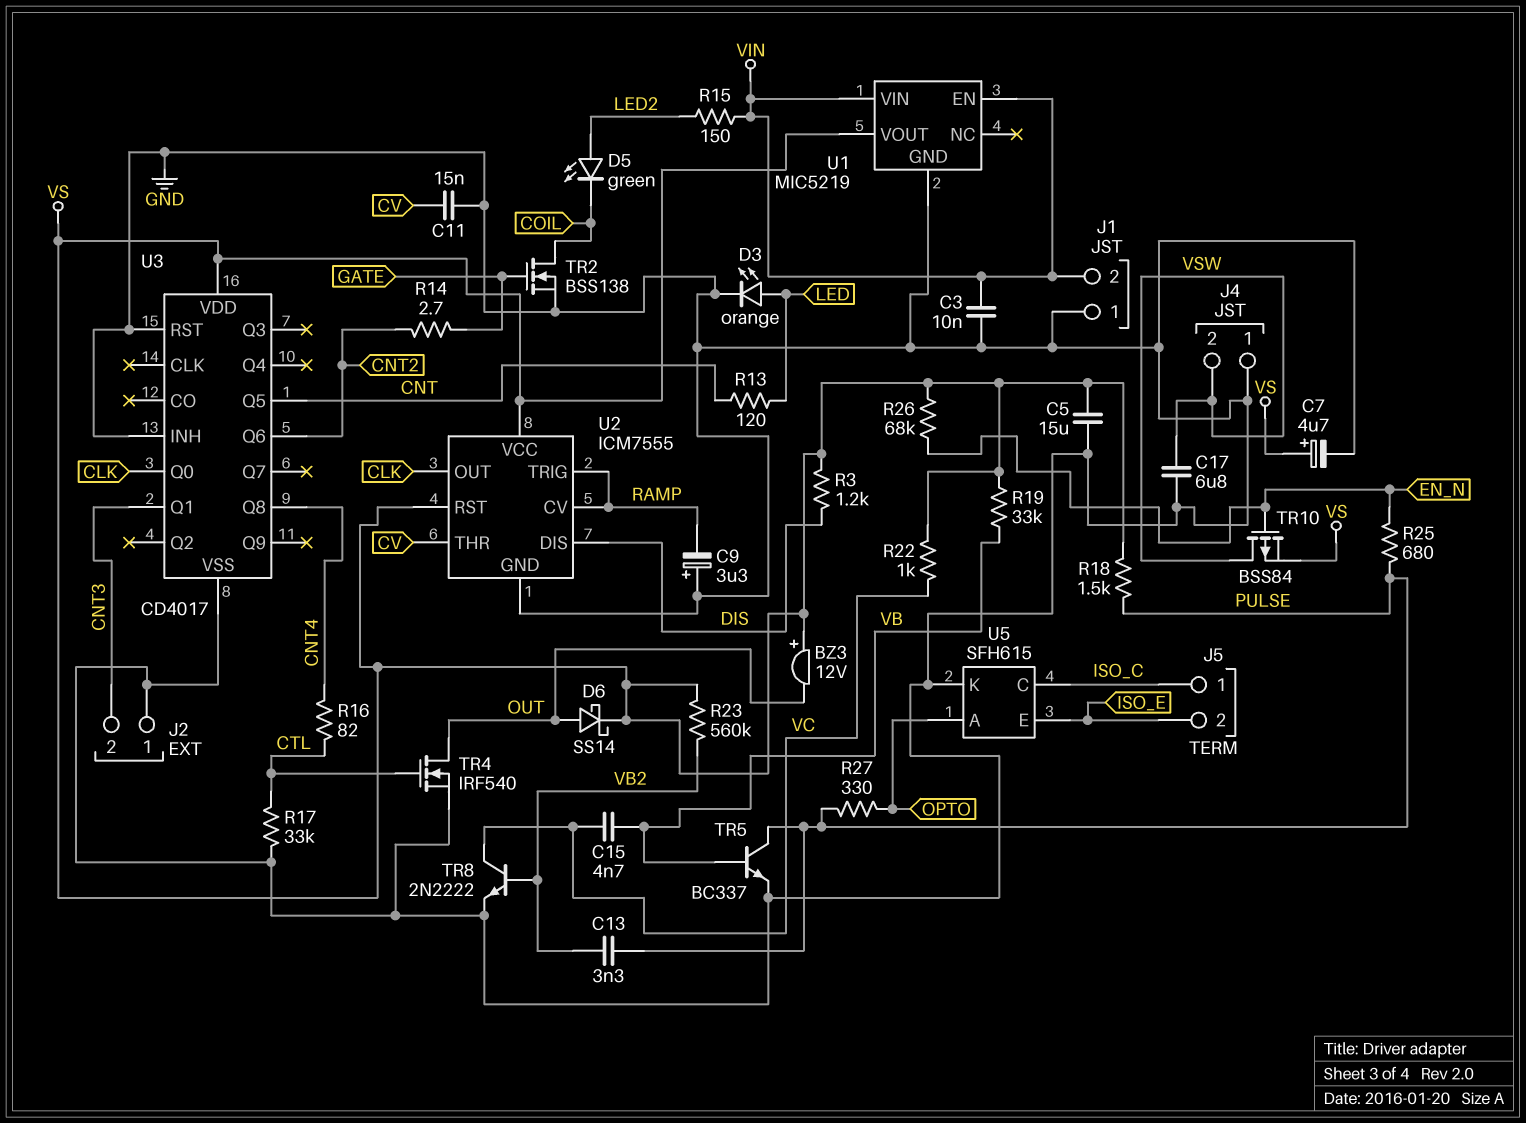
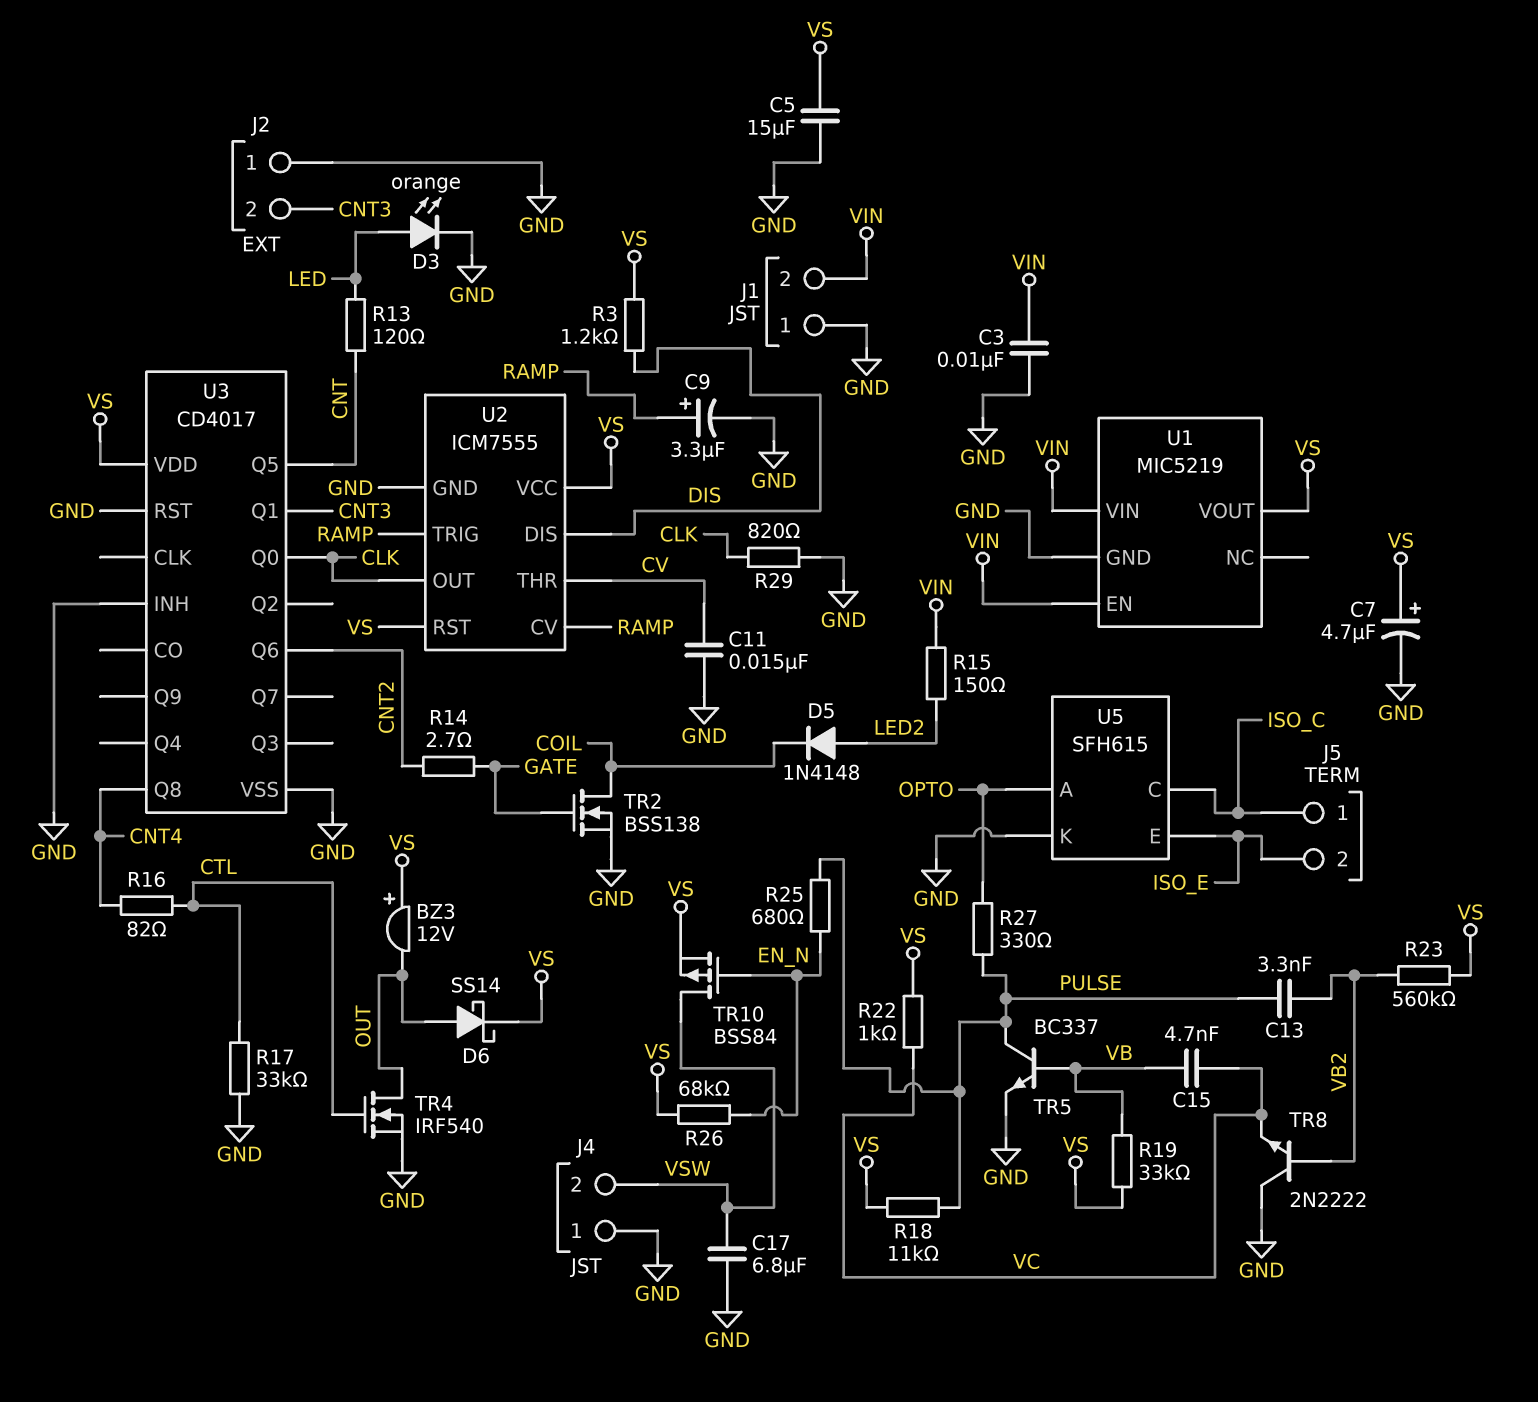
C9: 3.3uF (plus GND, minus RAMP) -> 3.3uF (plus RAMP, minus GND)
D5: LED green (A LED2, K COIL) -> diode 1N4148 (A LED2, K COIL)
R18: 1.5k (PULSE, VS) -> 11k (PULSE, VS)
R29: none -> 820 (CLK, GND)
TR8: NPN 2N2222 (B VB2, C VC, E GND) -> NPN 2N2222 (B VB2, C GND, E VC)

